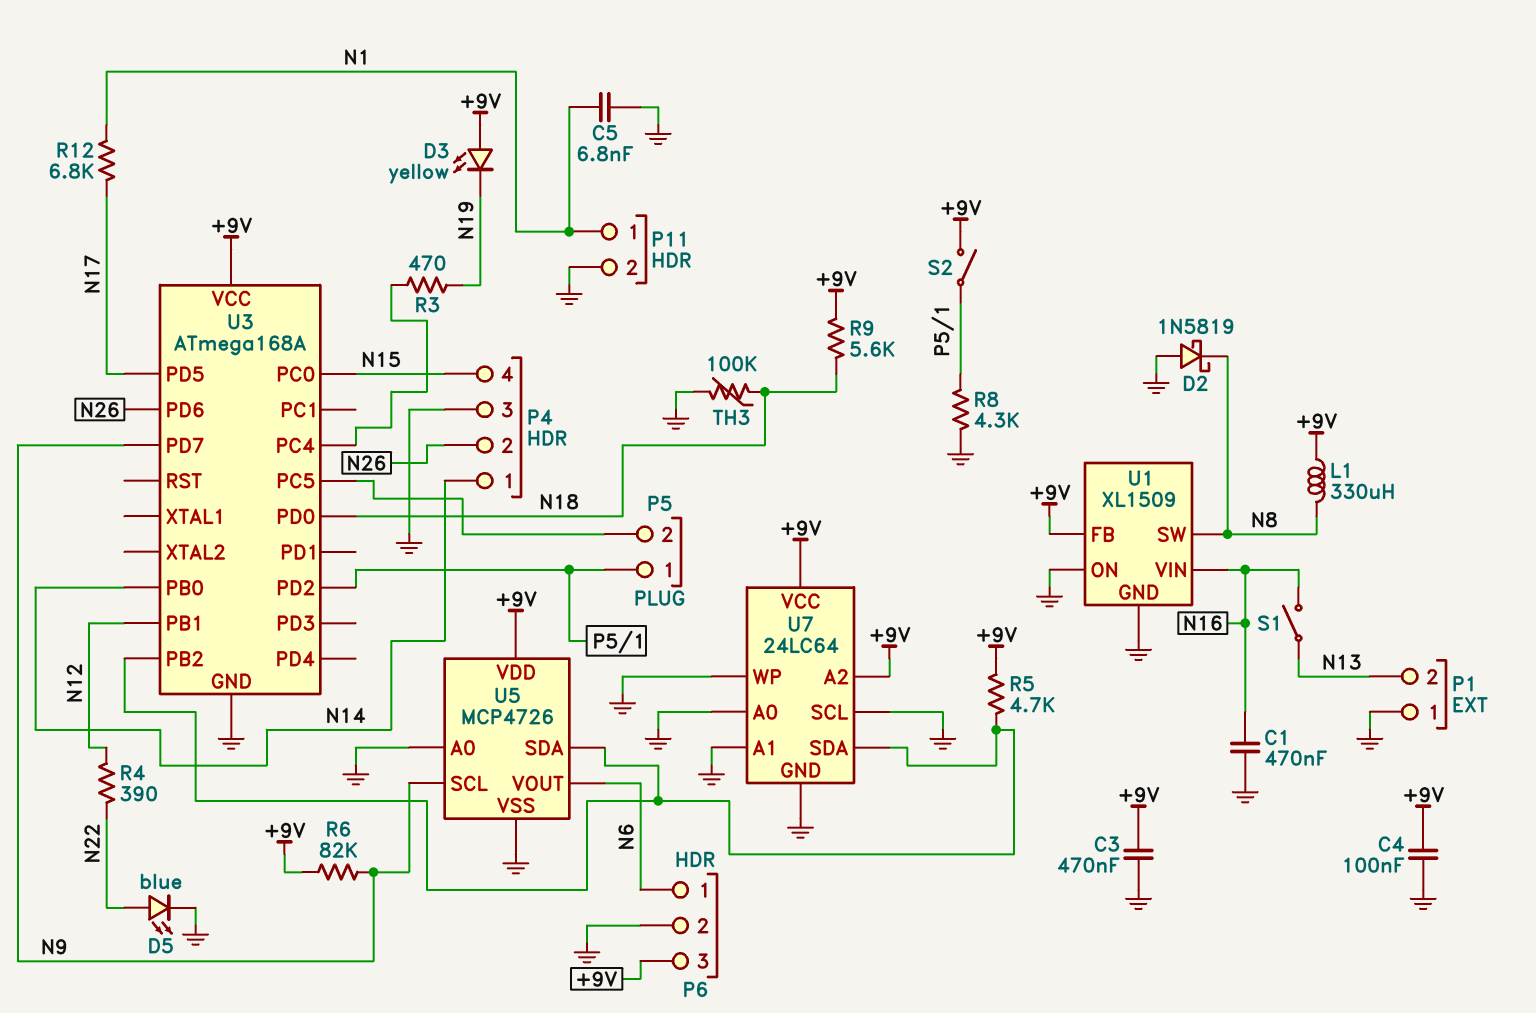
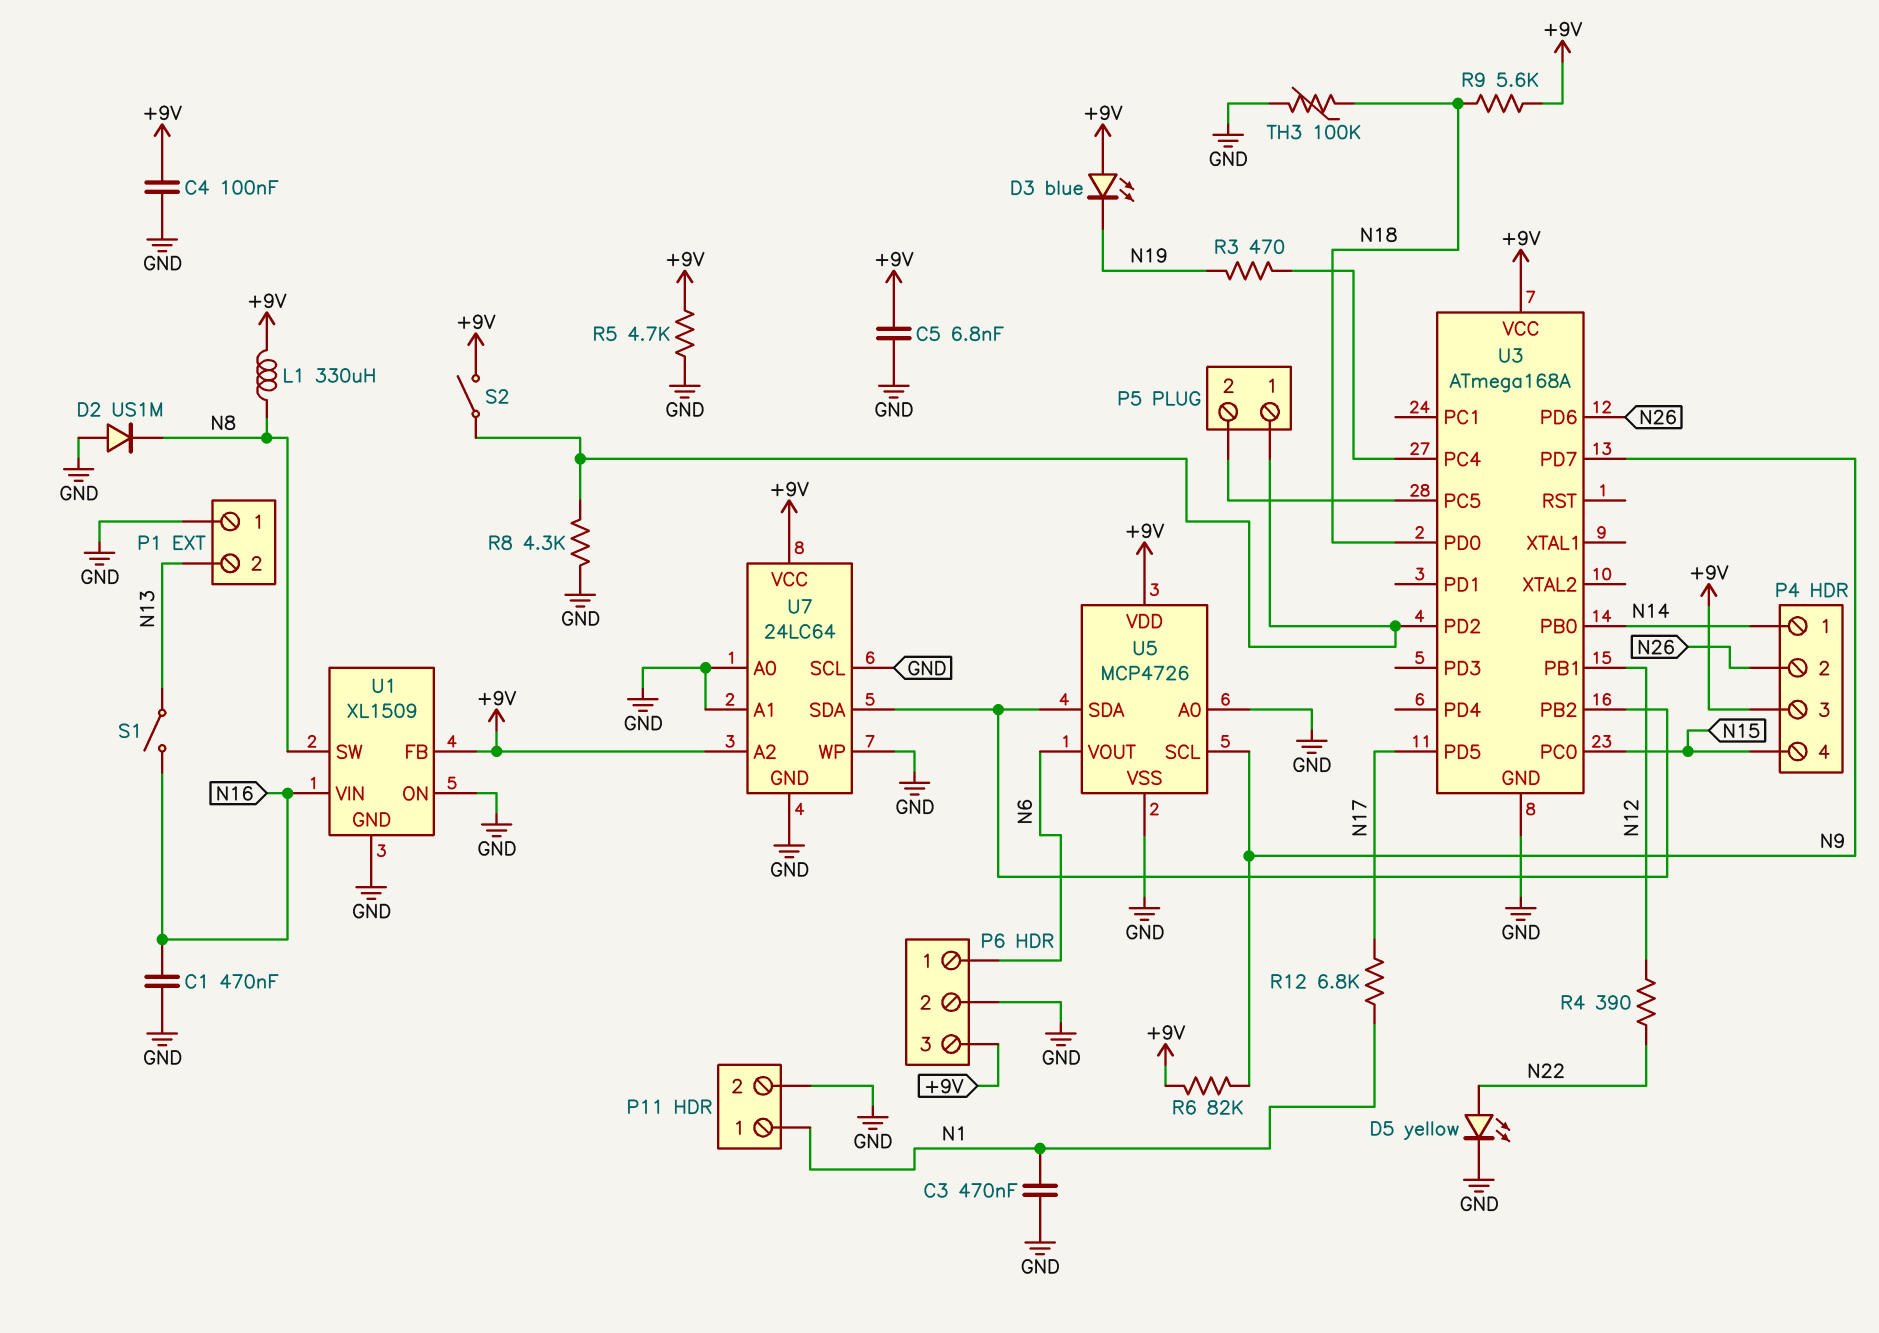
C3: 470nF (+9V, GND) -> 470nF (GND, N1)
C5: 6.8nF (GND, N1) -> 6.8nF (+9V, GND)
D2: schottky 1N5819 (A GND, K N8) -> diode US1M (A GND, K N8)
D3: LED yellow (A +9V, K N19) -> LED blue (A +9V, K N19)
D5: LED blue (A N22, K GND) -> LED yellow (A N22, K GND)
P4 pin 3: GND -> +9V
R5: 4.7k (+9V, U3/PB2) -> 4.7k (+9V, GND)

